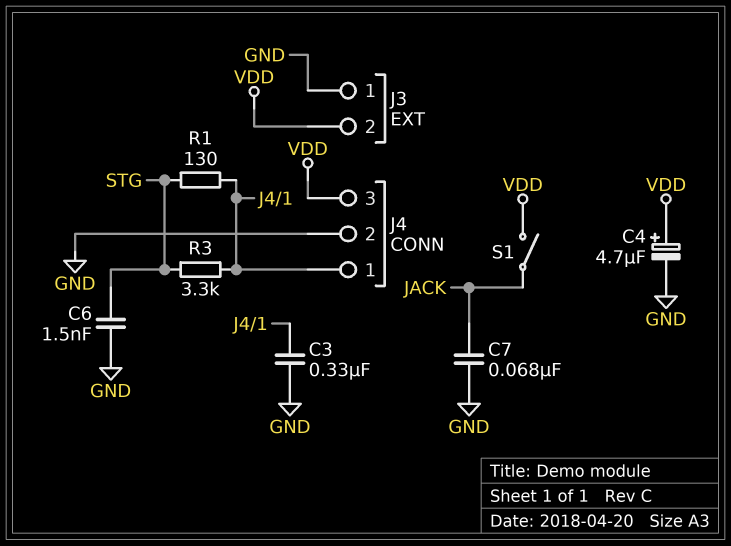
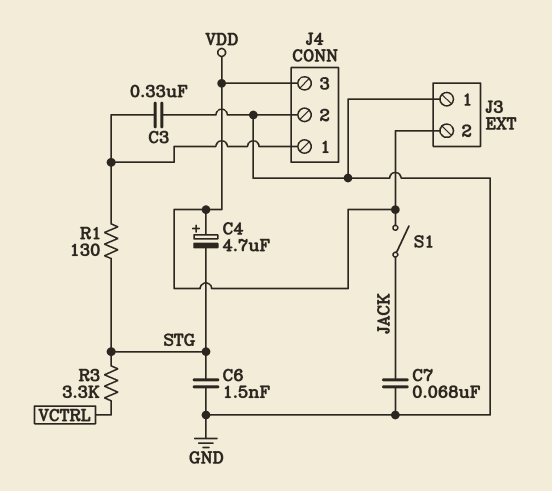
C4: 4.7uF (plus VDD, minus GND) -> 4.7uF (plus VDD, minus STG)
R3: 3.3k (J4/1, STG) -> 3.3k (STG, VCTRL)

